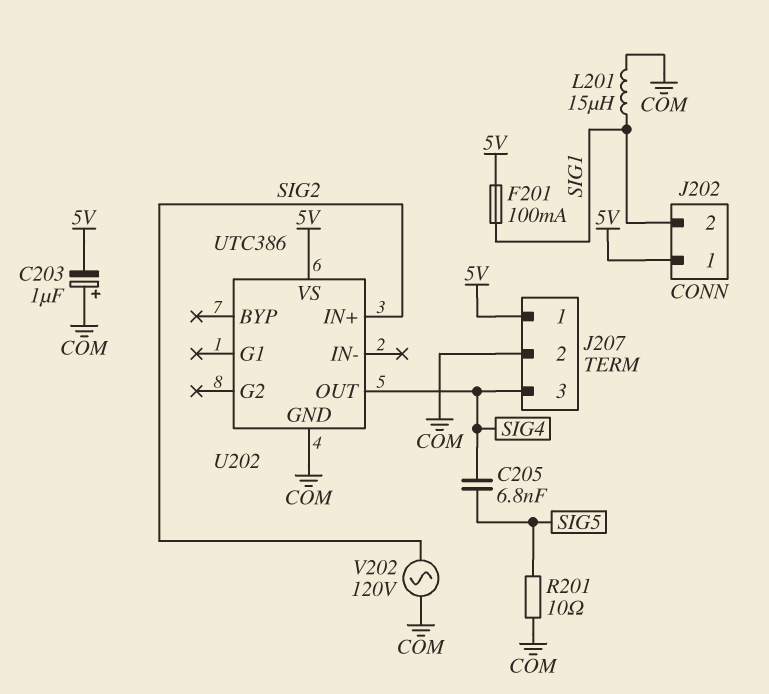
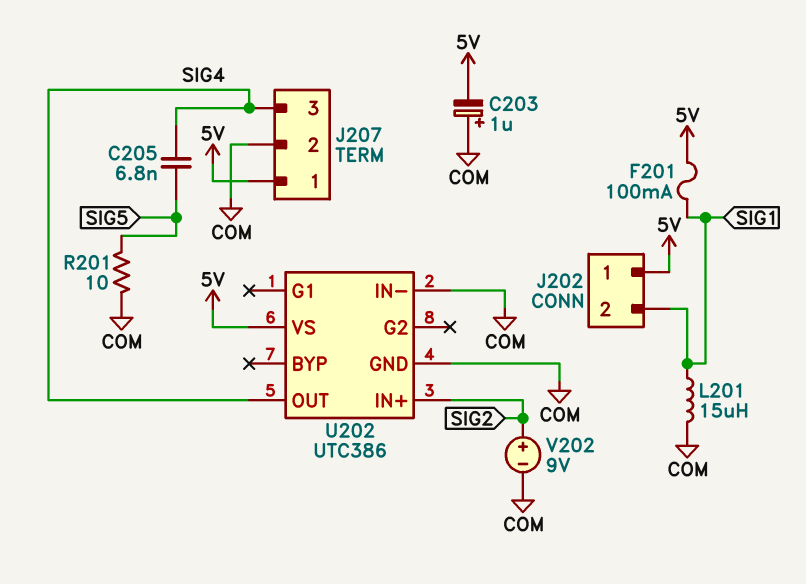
U202 pin IN-: none -> COM
V202: AC 120V (COM, SIG2) -> 9V (plus SIG2, minus COM)

